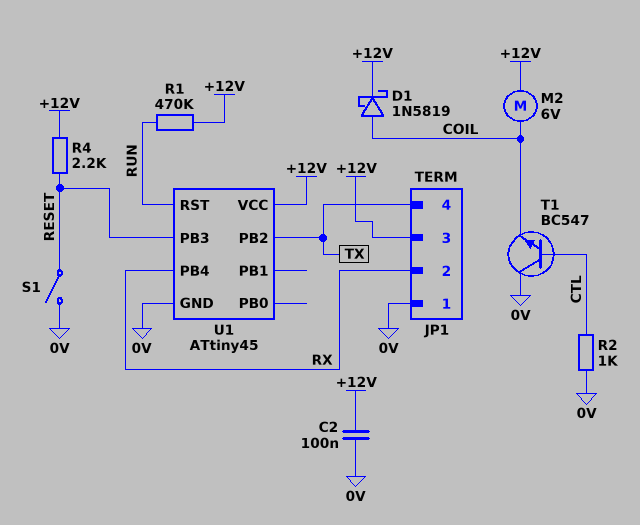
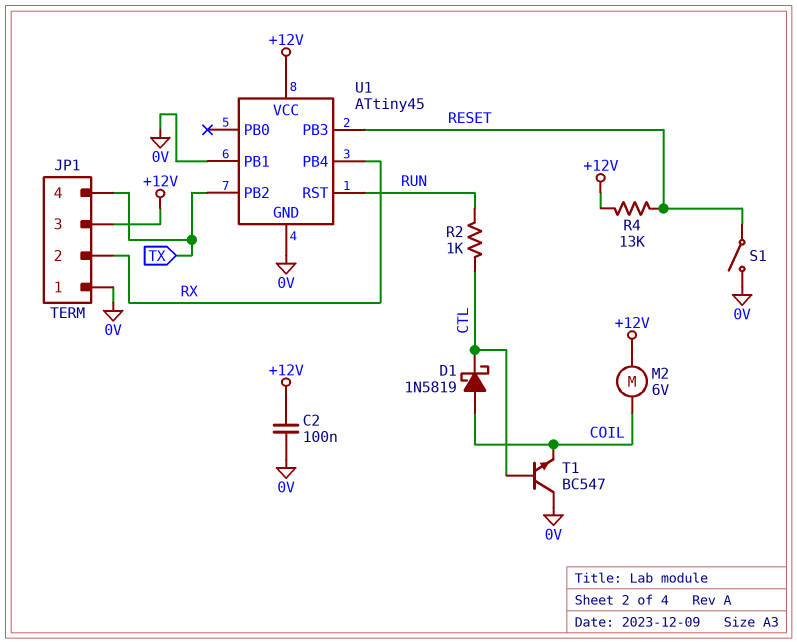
D1: schottky 1N5819 (A COIL, K +12V) -> schottky 1N5819 (A COIL, K CTL)
R1: 470k (+12V, RUN) -> none
R2: 1k (0V, CTL) -> 1k (CTL, RUN)
R4: 2.2k (+12V, RESET) -> 13k (+12V, RESET)
U1 pin PB1: none -> 0V

